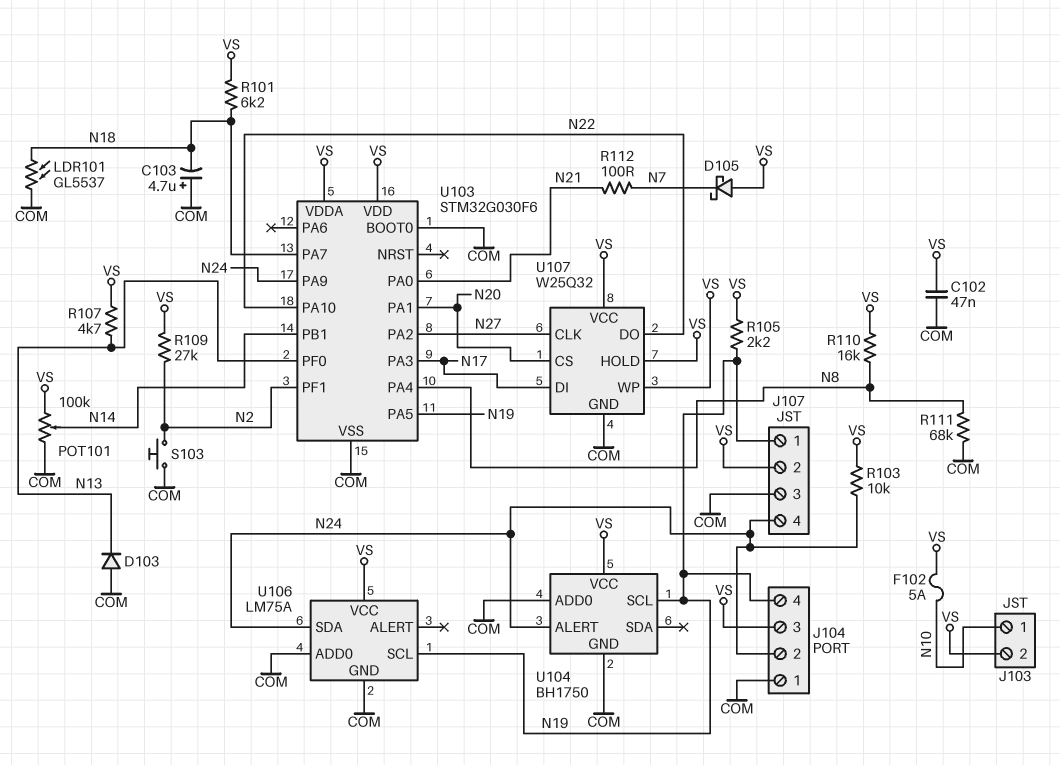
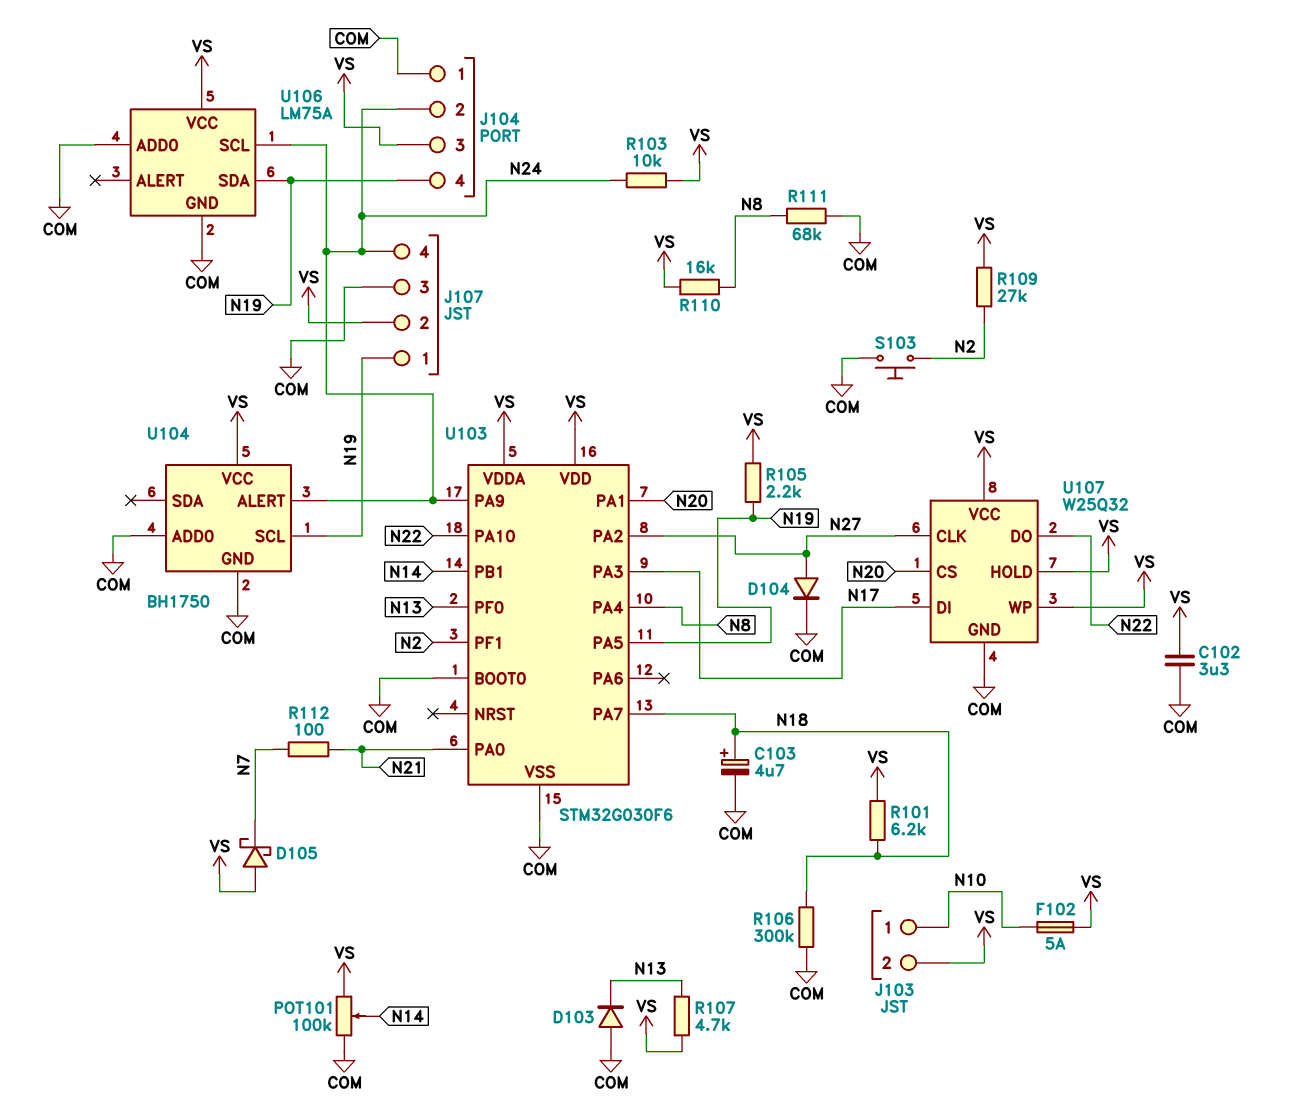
C102: 47nF (COM, VS) -> 3.3uF (COM, VS)
C103: 4.7uF (plus COM, minus N18) -> 4.7uF (plus N18, minus COM)
D104: none -> diode (A N27, K COM)
LDR101: GL5537 (COM, N18) -> none
R106: none -> 300k (COM, N18)
U106 pin SCL: N19 -> N24
U106 pin SDA: N24 -> N19

